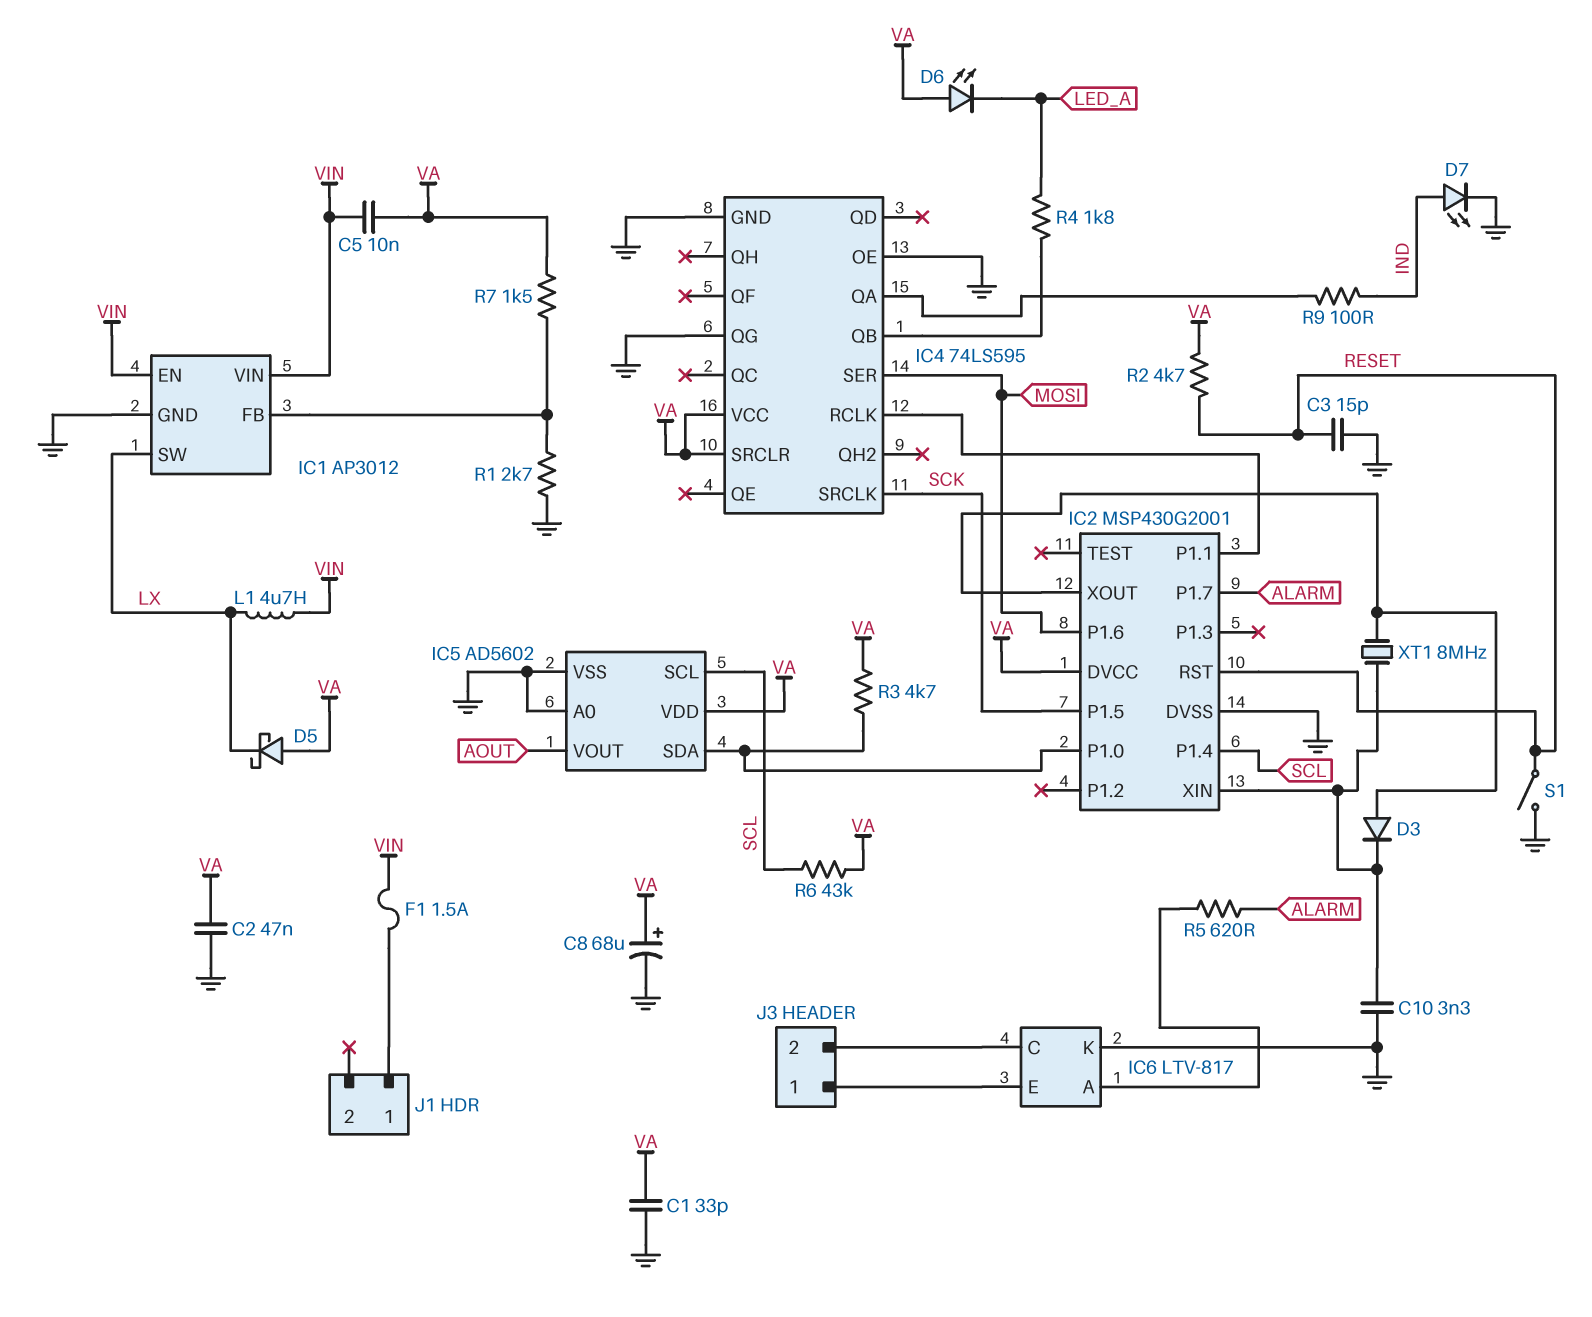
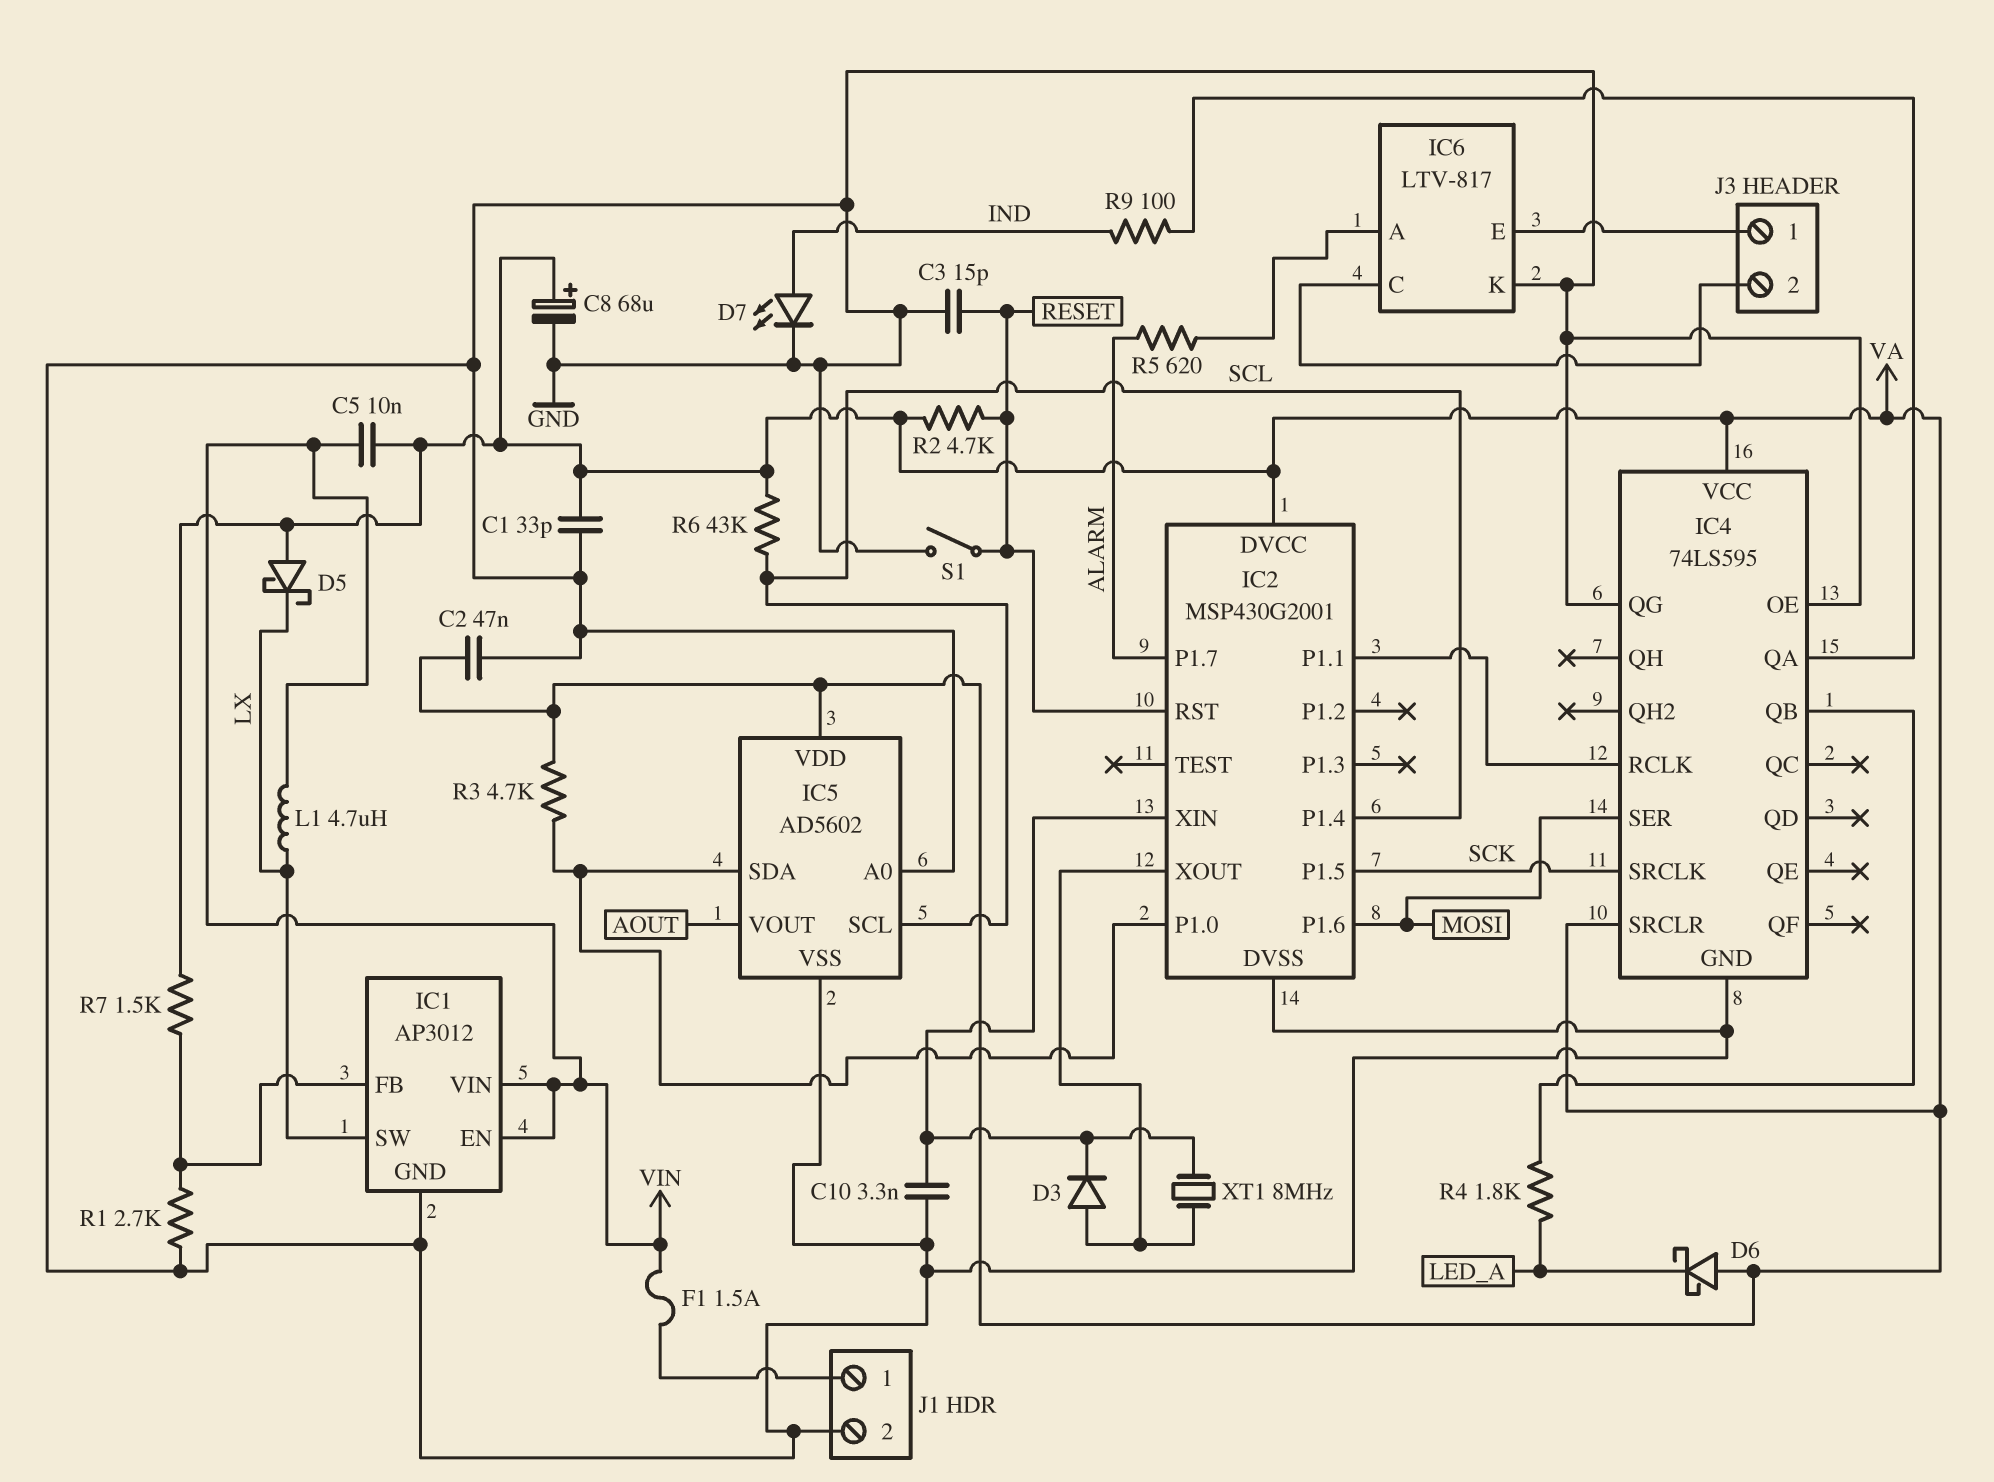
D6: LED (A VA, K LED_A) -> schottky (A VA, K LED_A)
J1 pin 2: none -> GND

